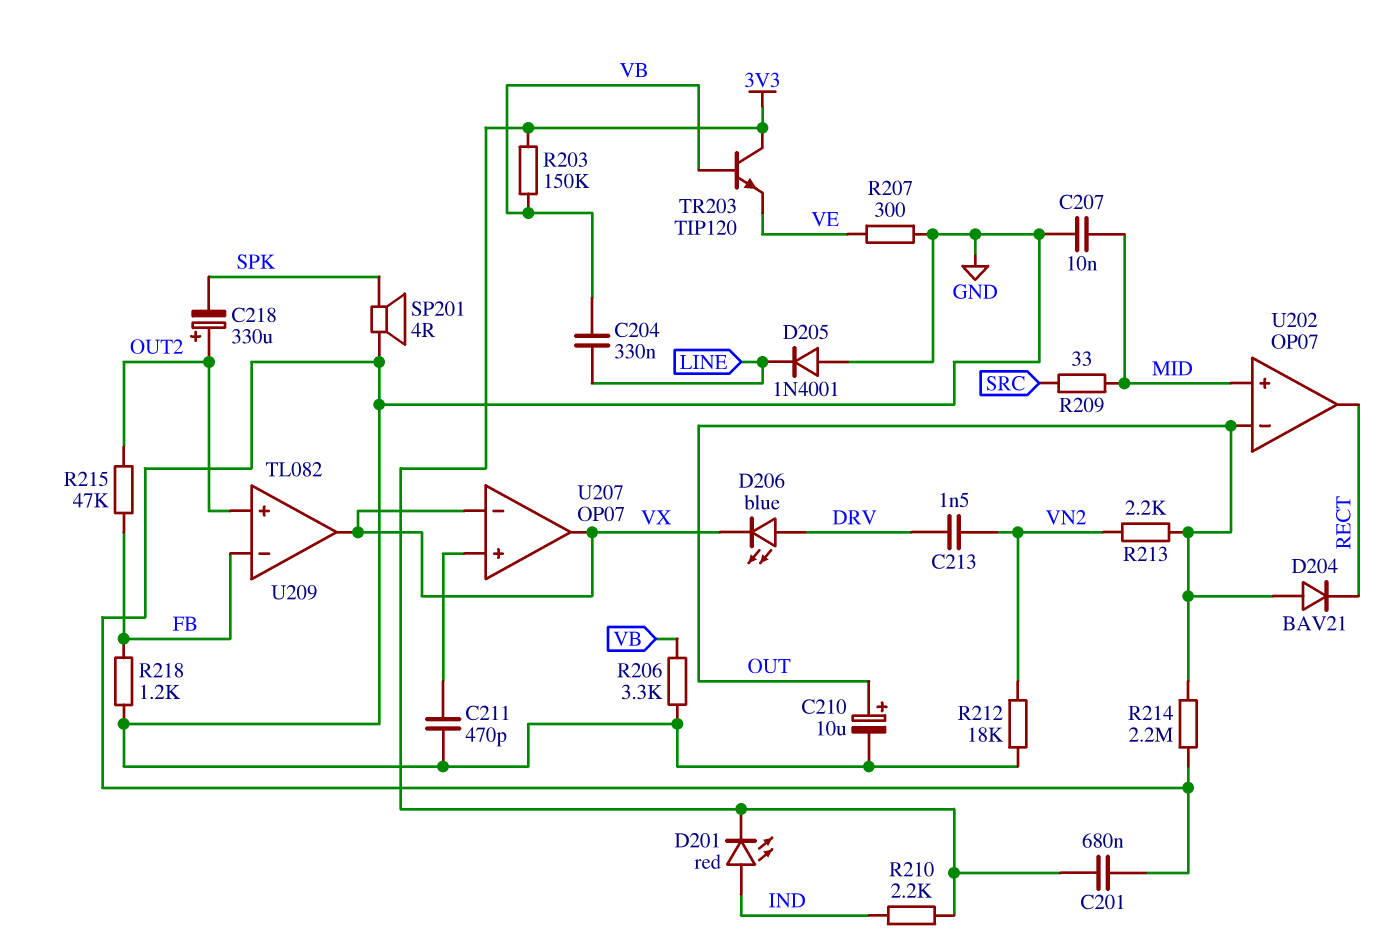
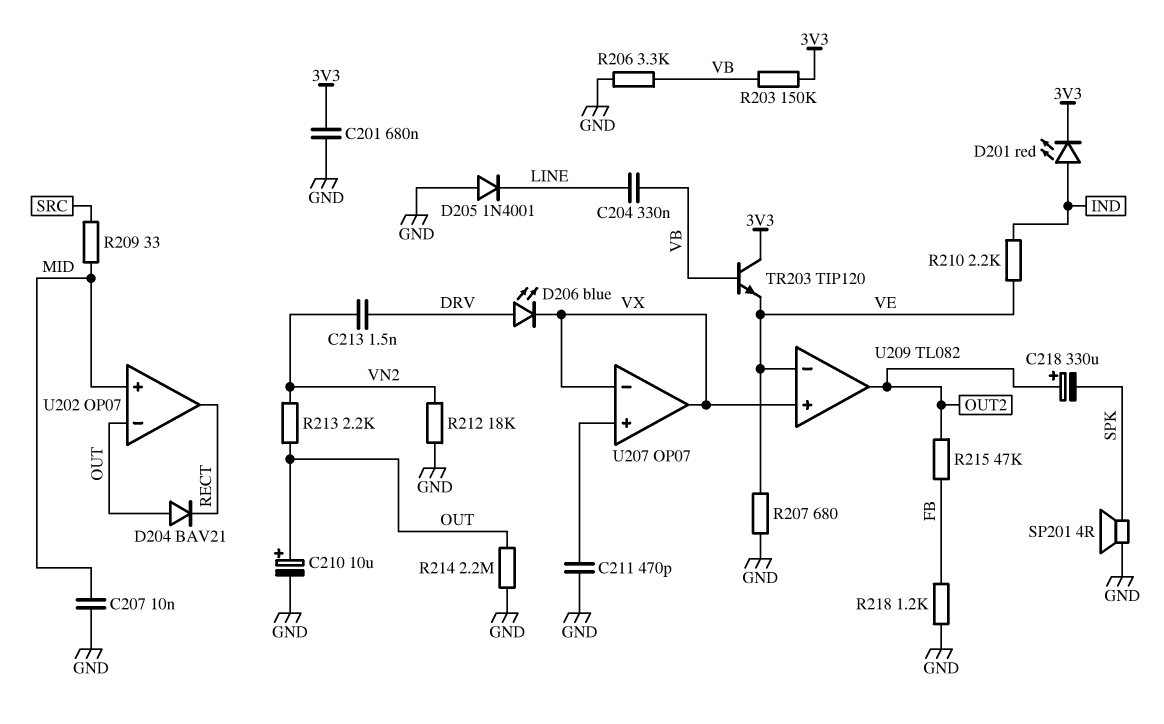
R207: 300 (GND, VE) -> 680 (GND, VE)
R210: 2.2k (3V3, IND) -> 2.2k (IND, VE)
U209 pin in+: OUT2 -> VX
U209 pin in-: FB -> VE
U209 pin out: VX -> OUT2

